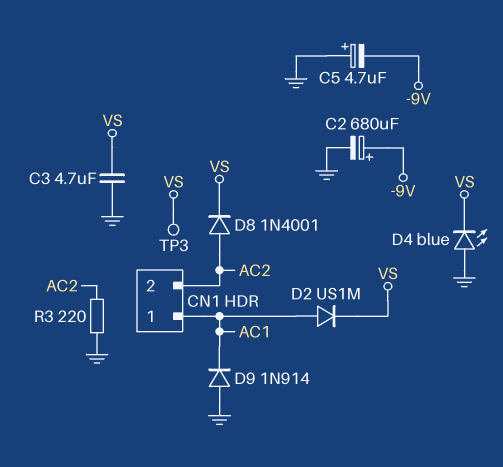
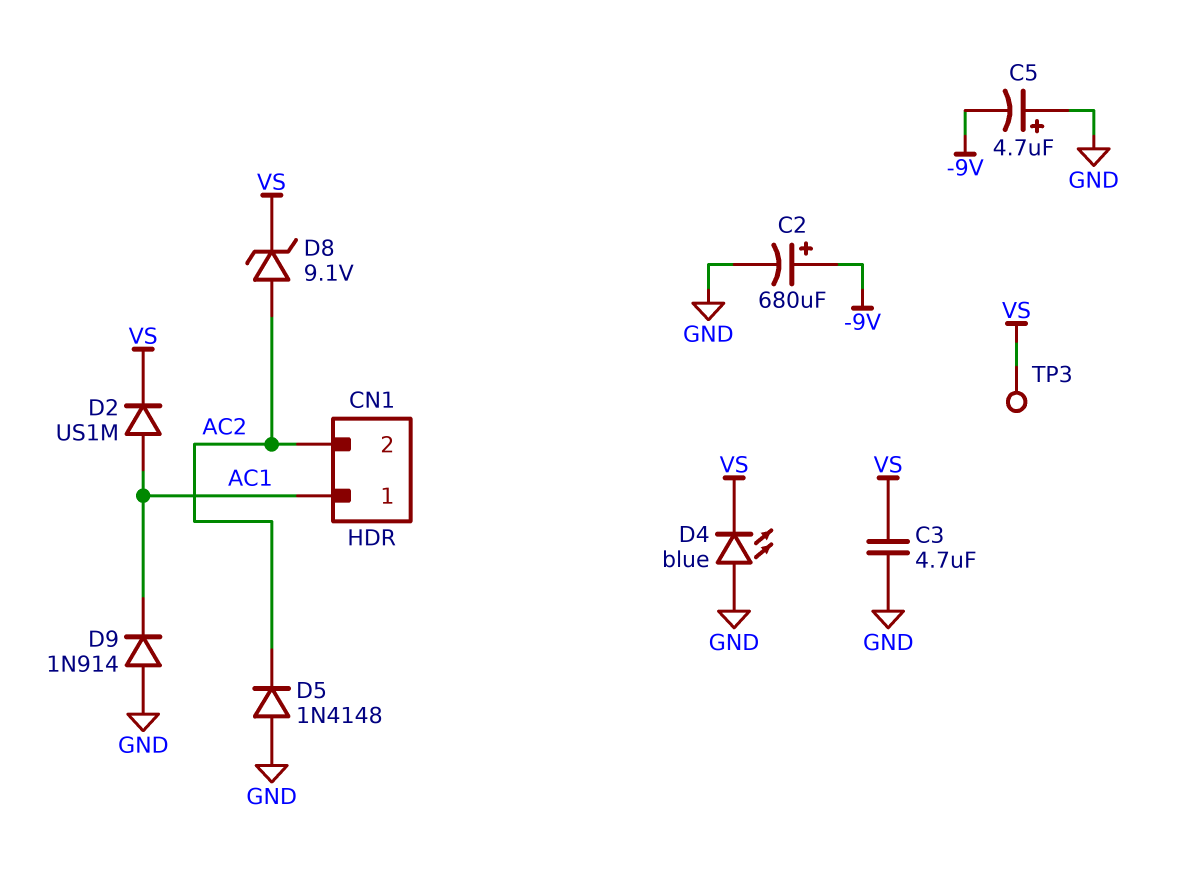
D5: none -> diode 1N4148 (A GND, K AC2)
D8: diode 1N4001 (A AC2, K VS) -> zener 9.1V (A AC2, K VS)
R3: 220 (AC2, GND) -> none

